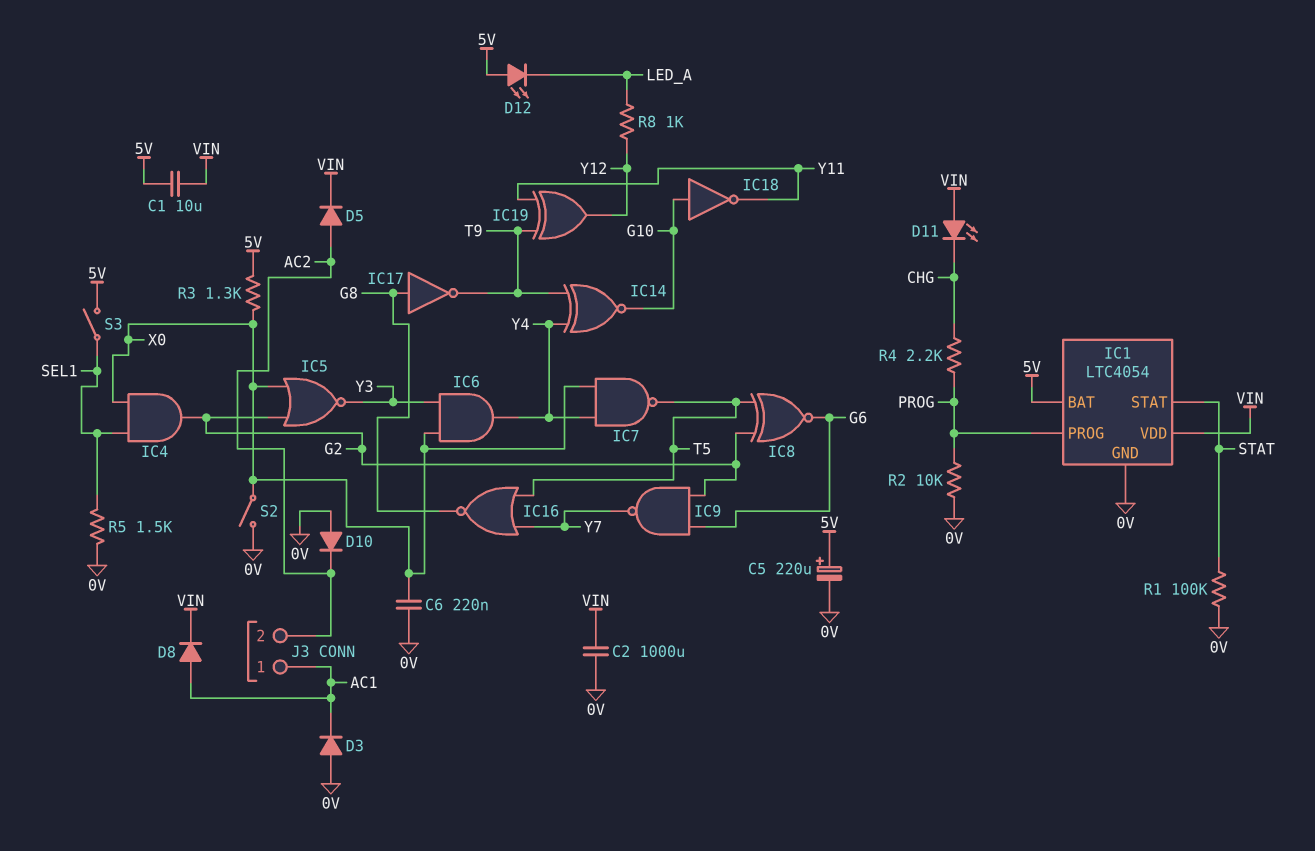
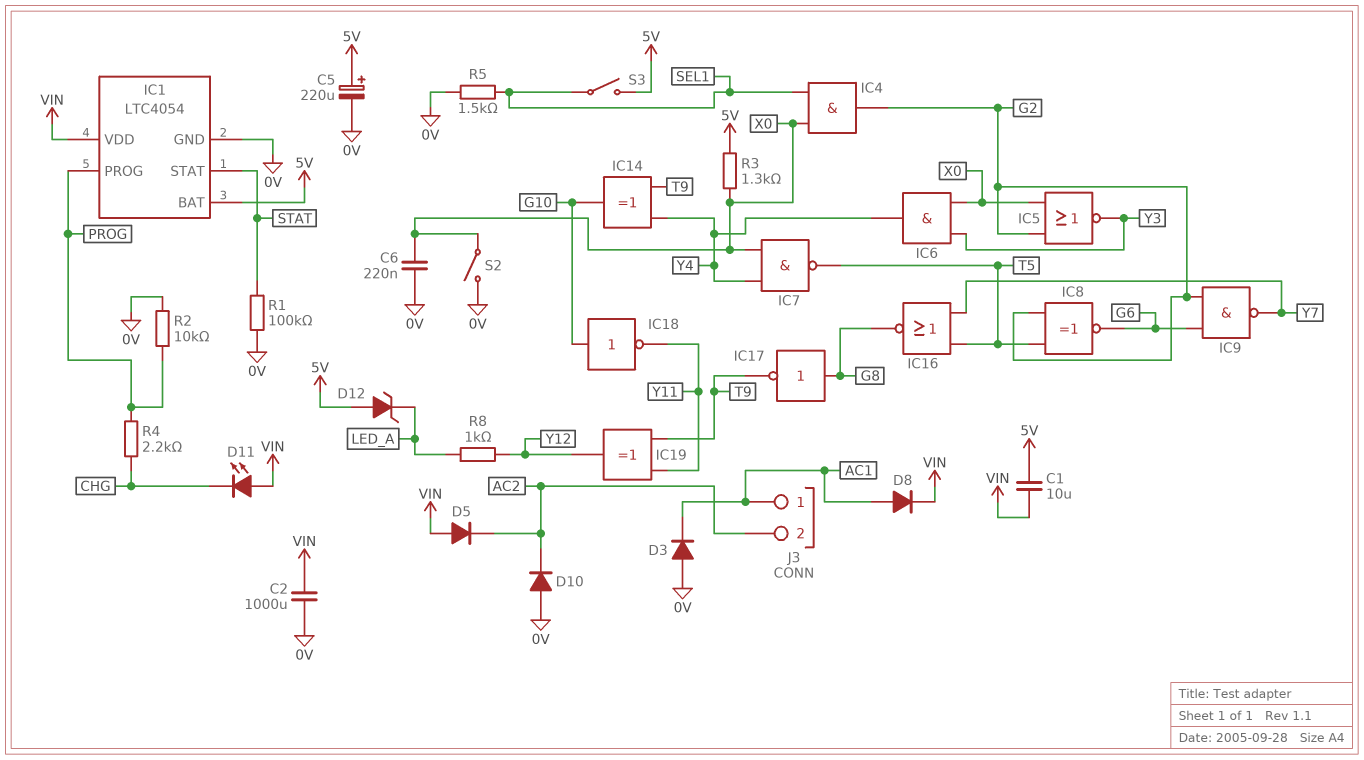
D5: diode (A AC2, K VIN) -> diode (A VIN, K AC2)
D12: LED (A 5V, K LED_A) -> zener (A 5V, K LED_A)
IC14: XNOR (in T9, in Y4, out G10) -> XOR (in T9, in Y4, out G10)

